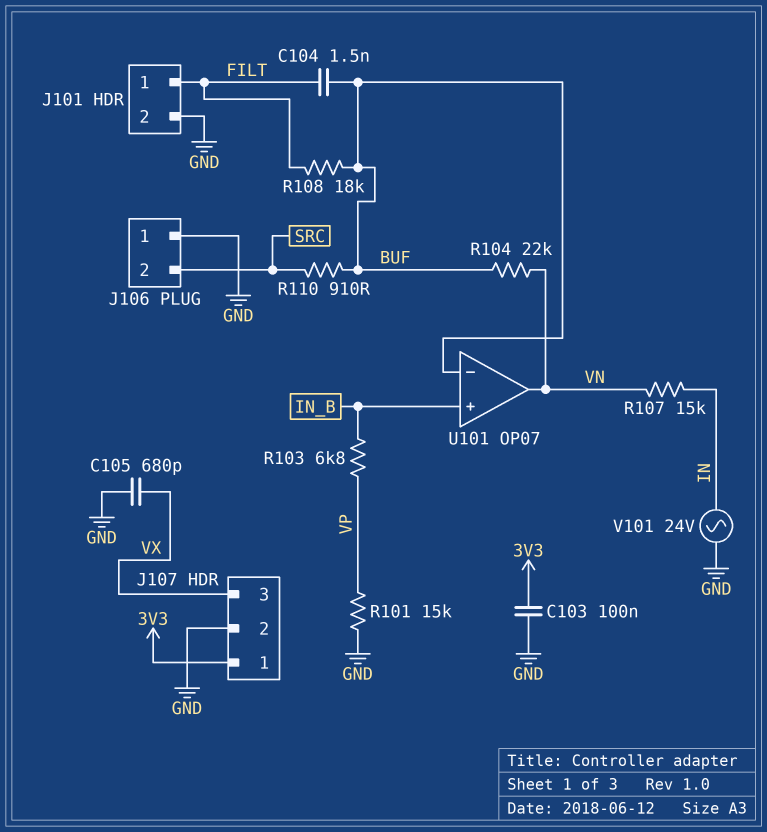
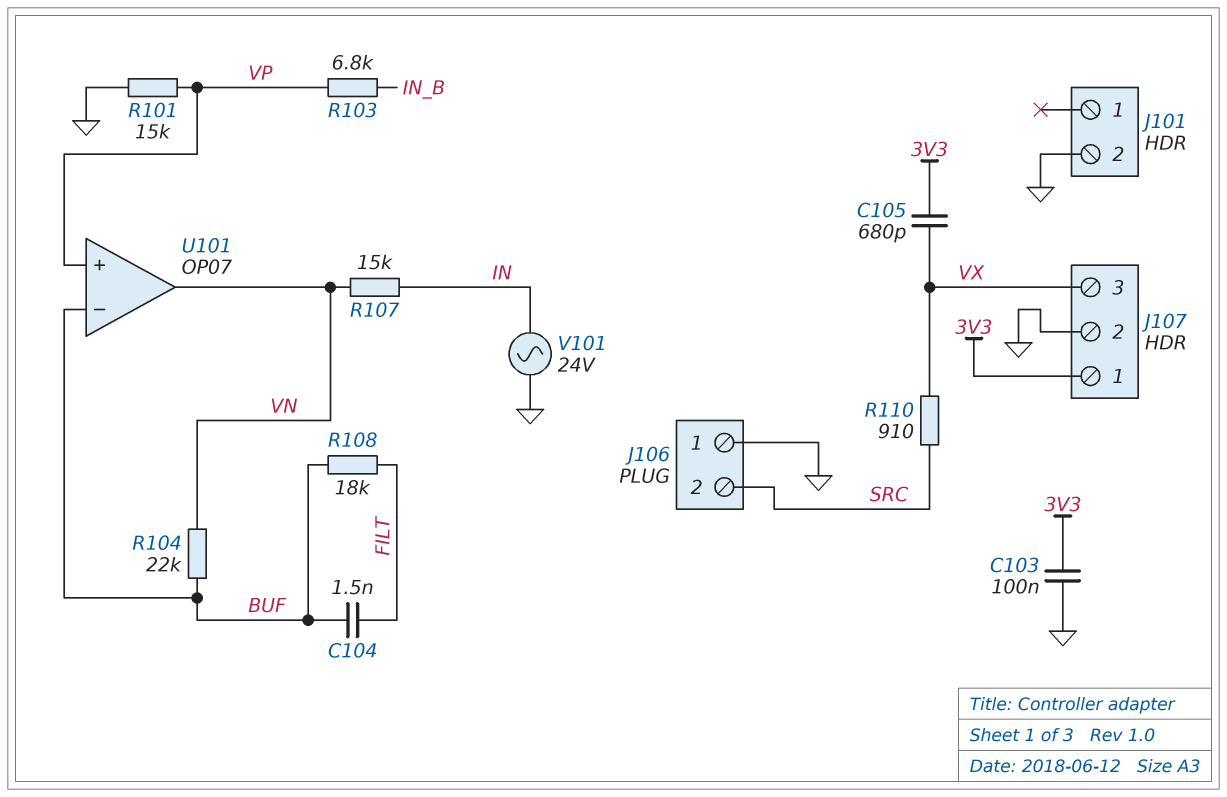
C105: 680pF (GND, VX) -> 680pF (3V3, VX)
J101 pin 1: FILT -> none
R110: 910 (BUF, SRC) -> 910 (SRC, VX)
U101 pin in+: IN_B -> VP

